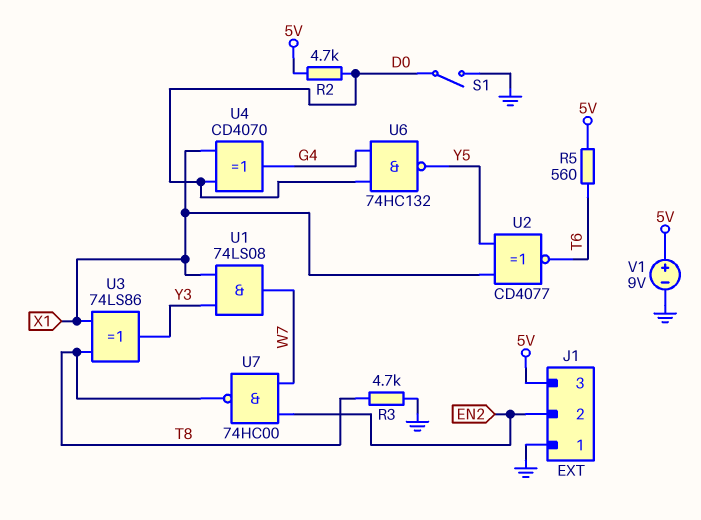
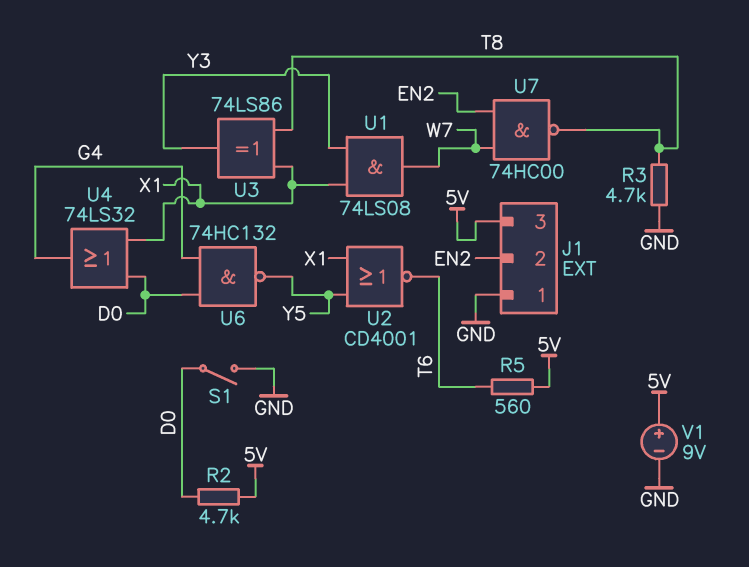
U2: XNOR CD4077 (in X1, in Y5, out T6) -> NOR CD4001 (in X1, in Y5, out T6)
U4: XOR CD4070 (in D0, in X1, out G4) -> OR 74LS32 (in D0, in X1, out G4)

